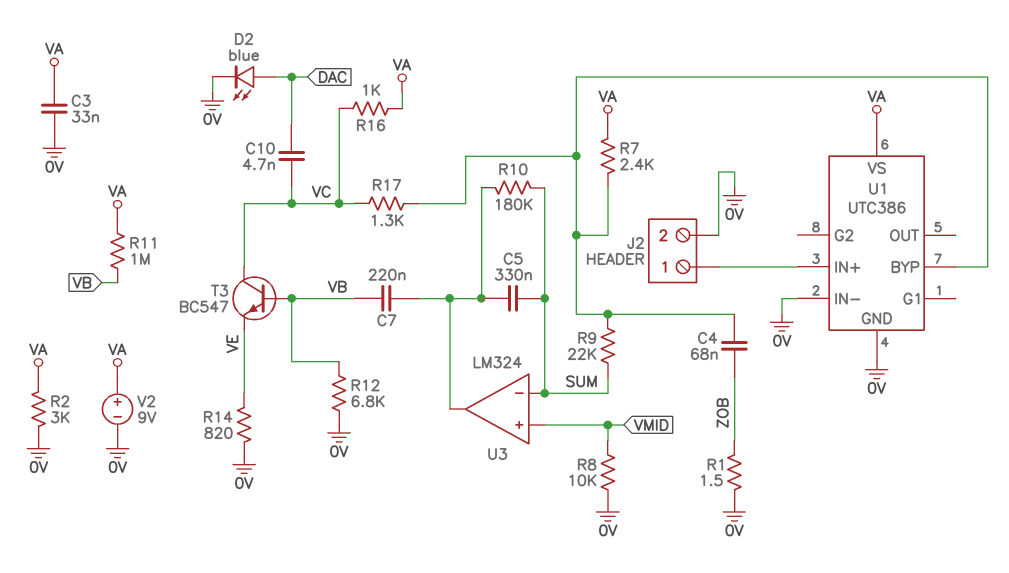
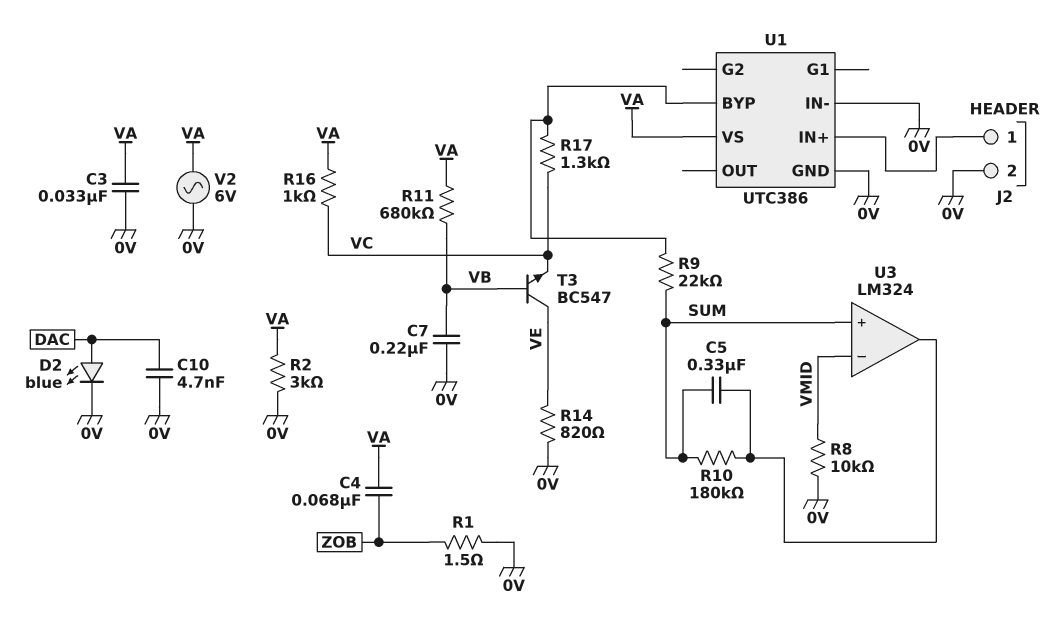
C4: 68nF (U1/BYP, ZOB) -> 68nF (VA, ZOB)
C7: 220nF (U3/out, VB) -> 220nF (0V, VB)
C10: 4.7nF (DAC, VC) -> 4.7nF (0V, DAC)
R7: 2.4k (U1/BYP, VA) -> none
R11: 1M (VA, VB) -> 680k (VA, VB)
R12: 6.8k (0V, VB) -> none
T3: NPN BC547 (B VB, C VC, E VE) -> NPN BC547 (B VB, C VE, E VC)
U3 pin in+: VMID -> SUM
U3 pin in-: SUM -> VMID
V2: 9V (plus VA, minus 0V) -> AC 6V (0V, VA)

